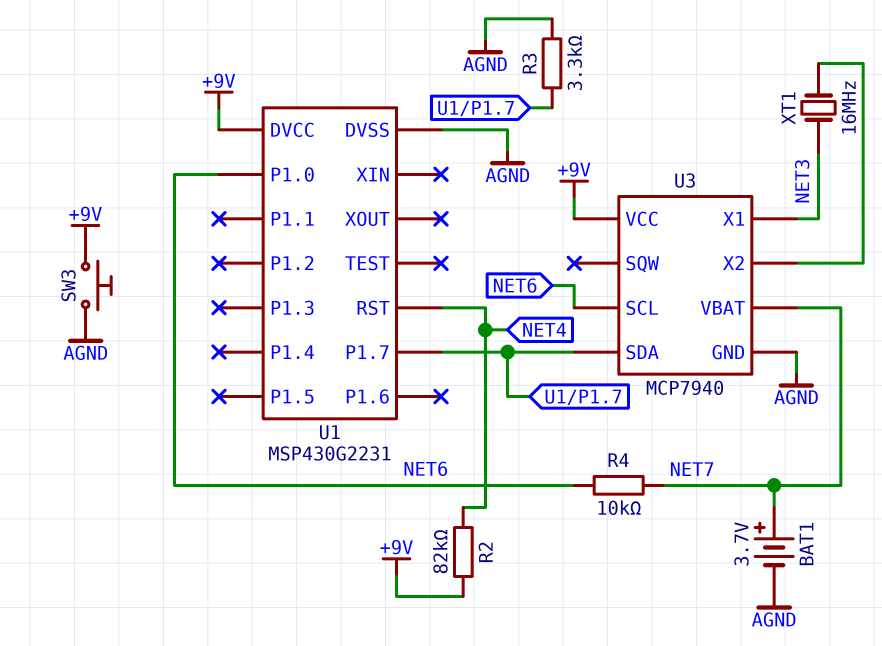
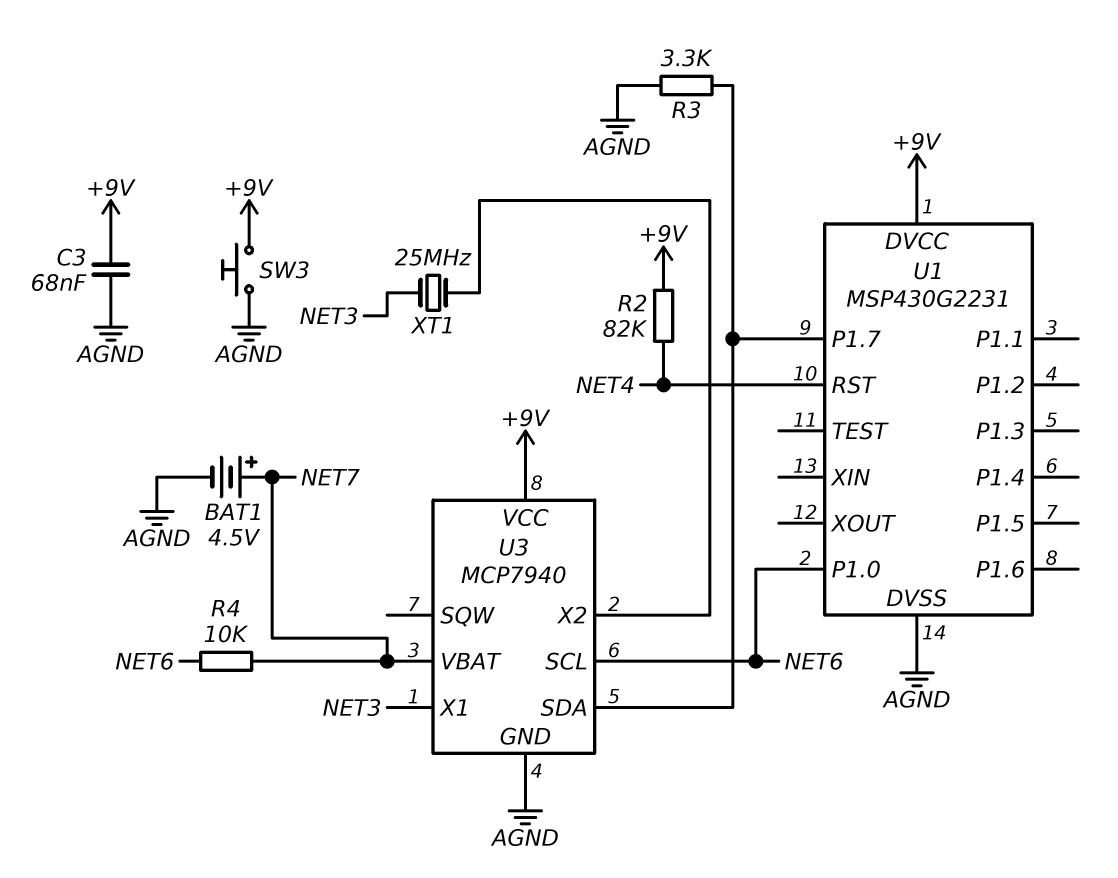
BAT1: 3.7V (plus NET7, minus AGND) -> 4.5V (plus NET7, minus AGND)
C3: none -> 68nF (+9V, AGND)
XT1: 16MHz (NET3, U3/X2) -> 25MHz (NET3, U3/X2)

